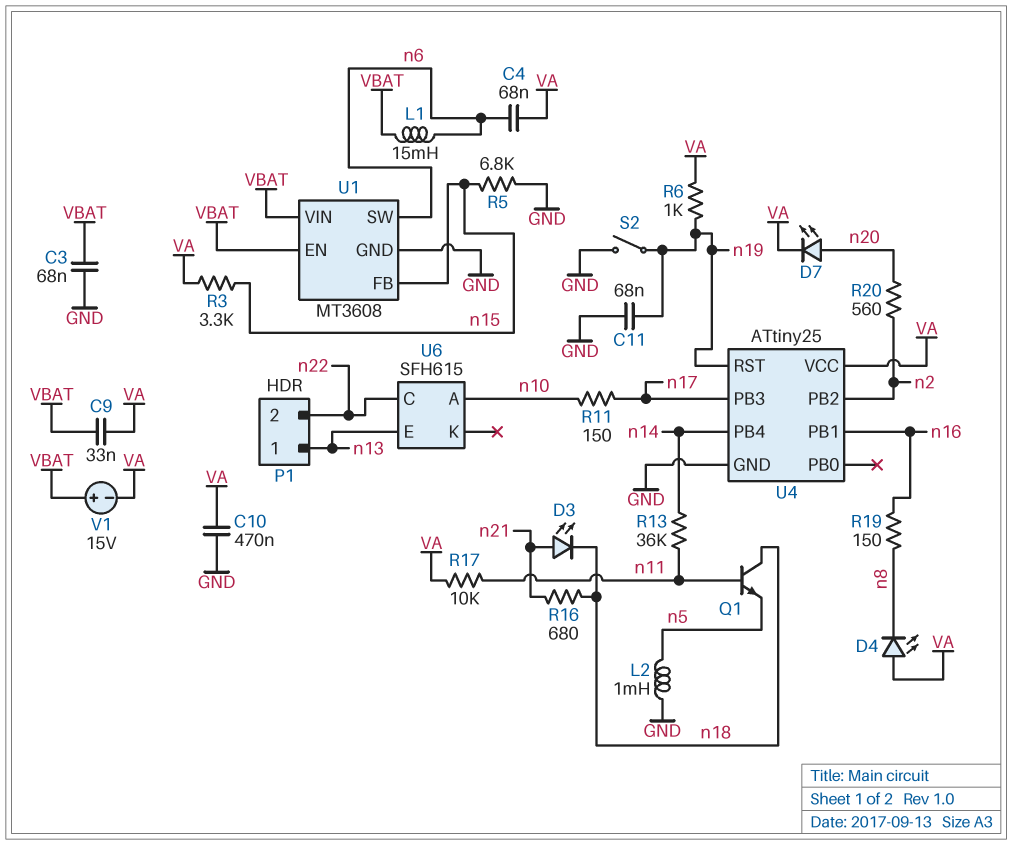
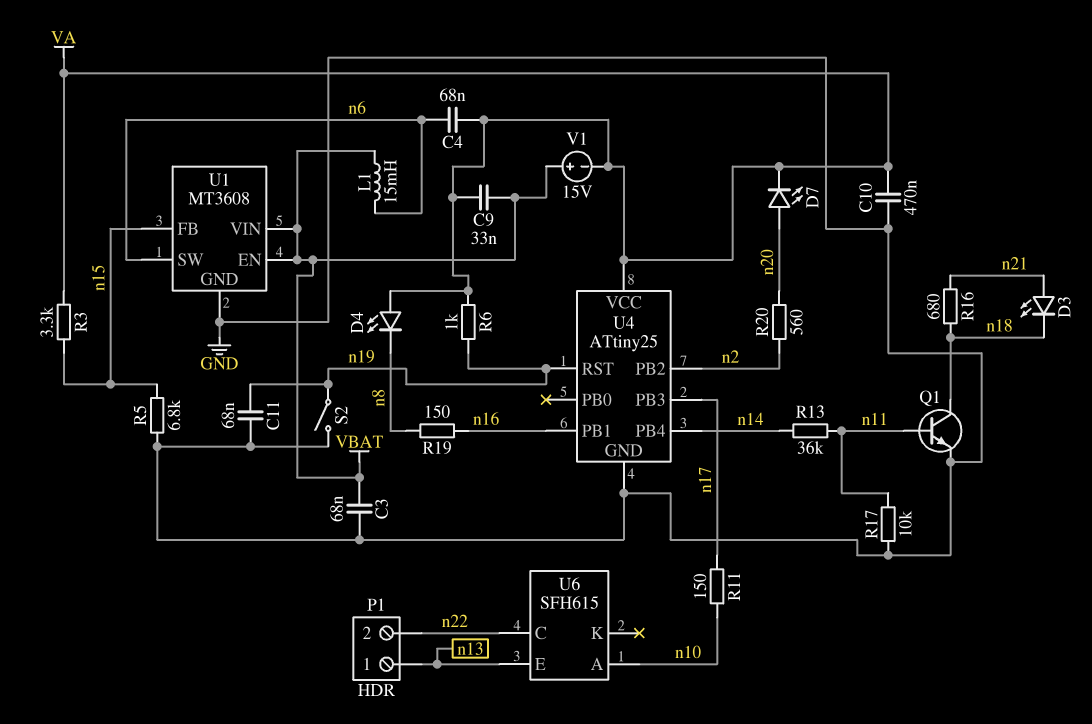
L2: 1mH (GND, n5) -> none
Q1: NPN (B n11, C n18, E n5) -> NPN (B n11, C n18, E GND)
R17: 10k (VA, n11) -> 10k (GND, n11)

